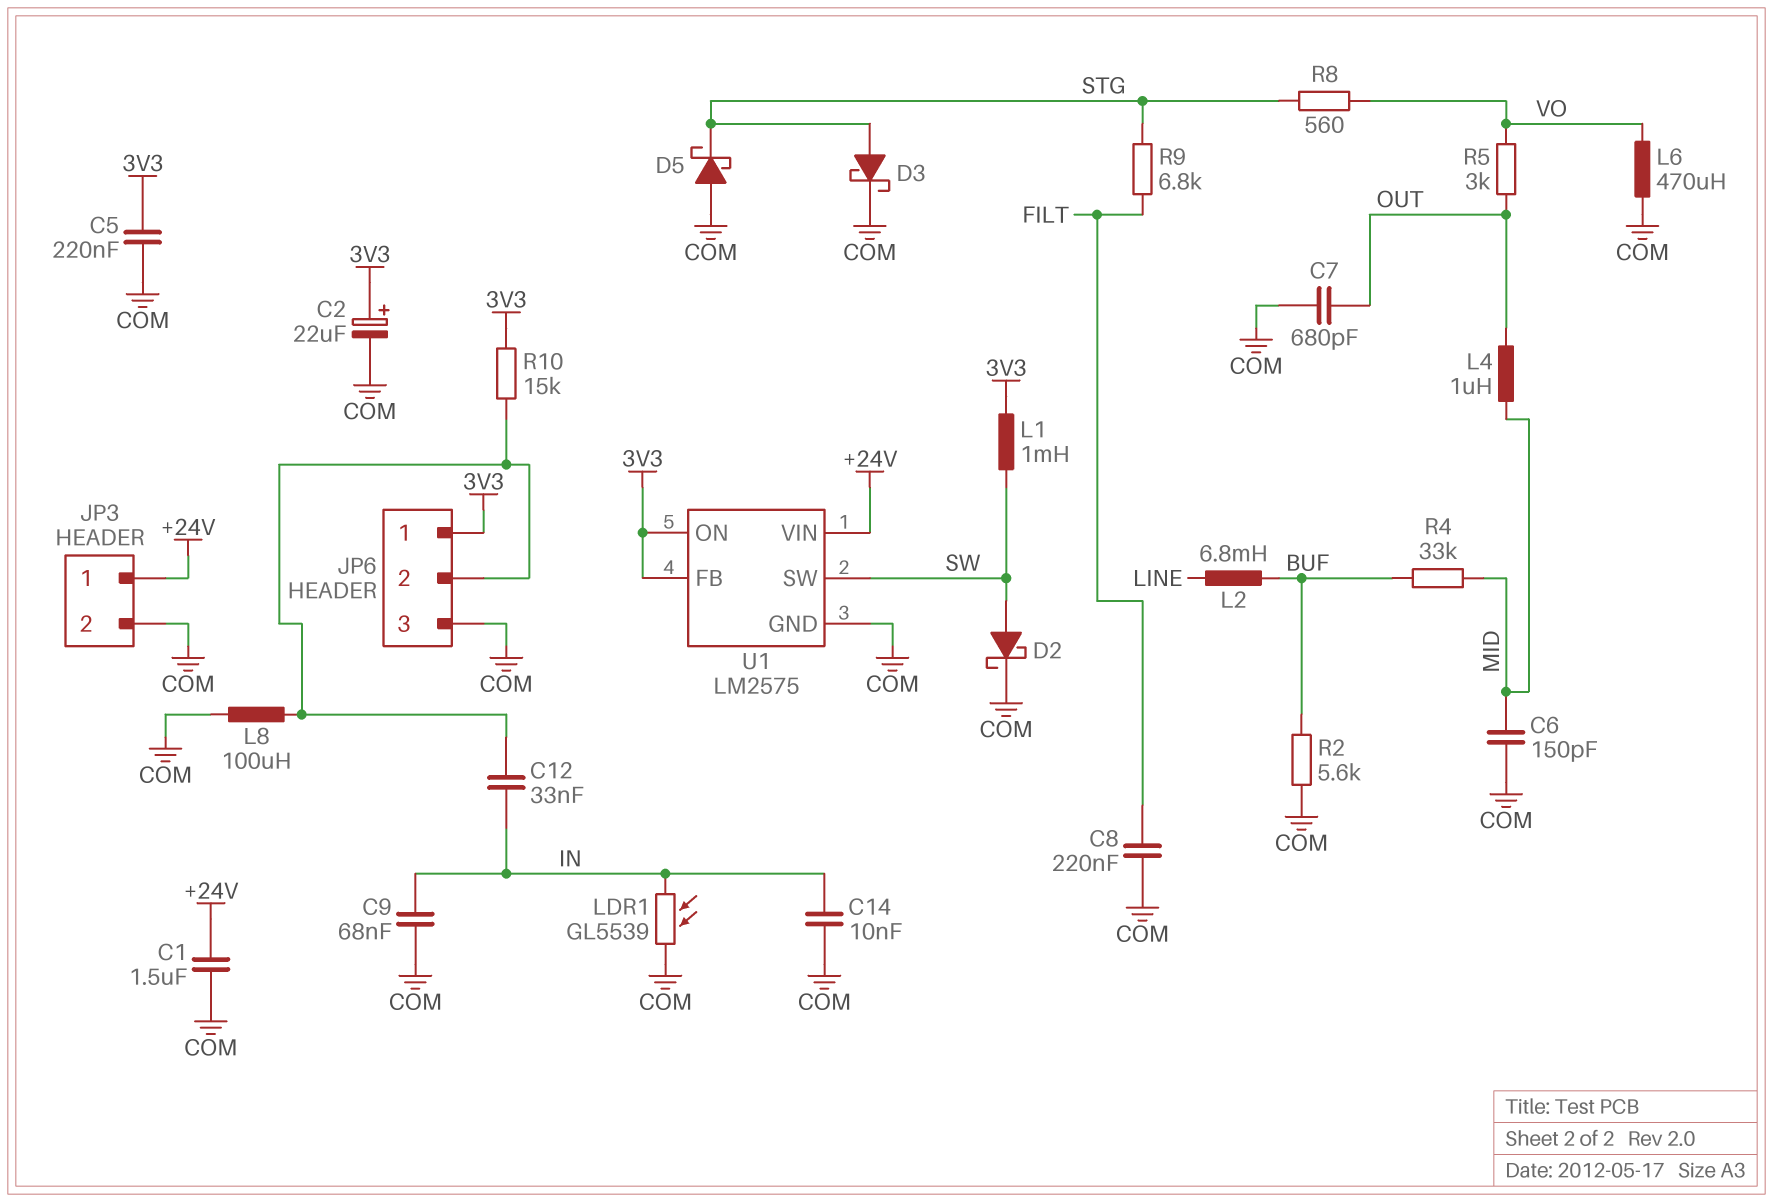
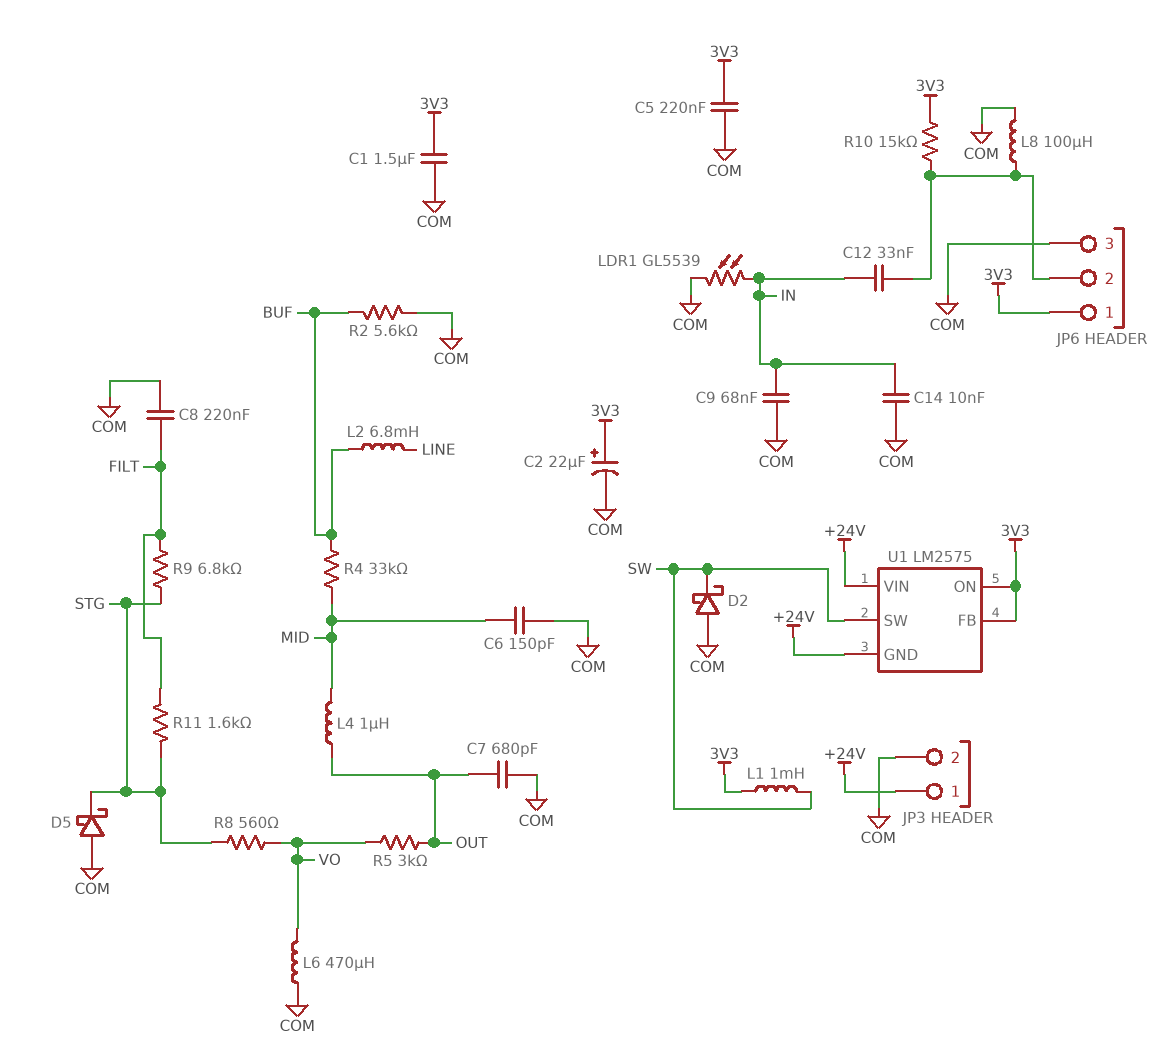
C1: 1.5uF (+24V, COM) -> 1.5uF (3V3, COM)
D2: schottky (A SW, K COM) -> schottky (A COM, K SW)
D3: schottky (A STG, K COM) -> none
R11: none -> 1.6k (FILT, STG)
U1 pin GND: COM -> +24V

